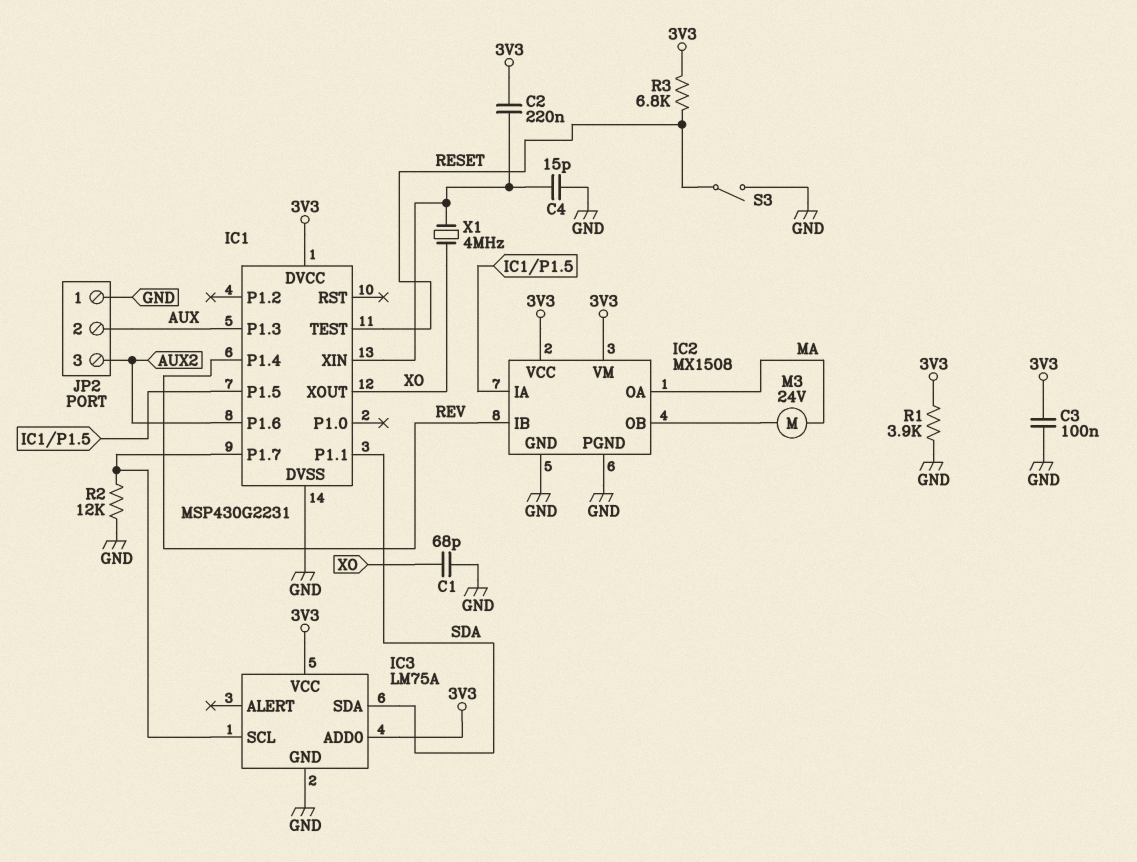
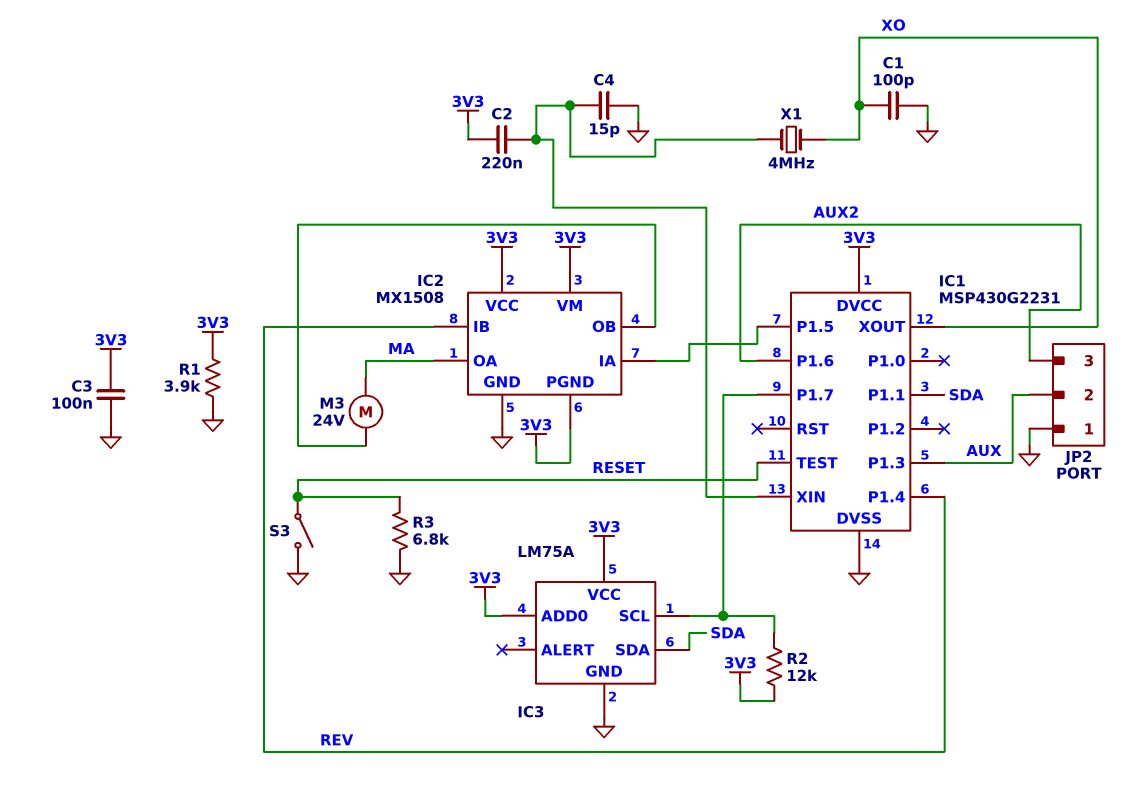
C1: 68pF (GND, XO) -> 100pF (GND, XO)
IC2 pin PGND: GND -> 3V3
R2: 12k (GND, IC1/P1.7) -> 12k (3V3, IC1/P1.7)
R3: 6.8k (3V3, RESET) -> 6.8k (GND, RESET)

